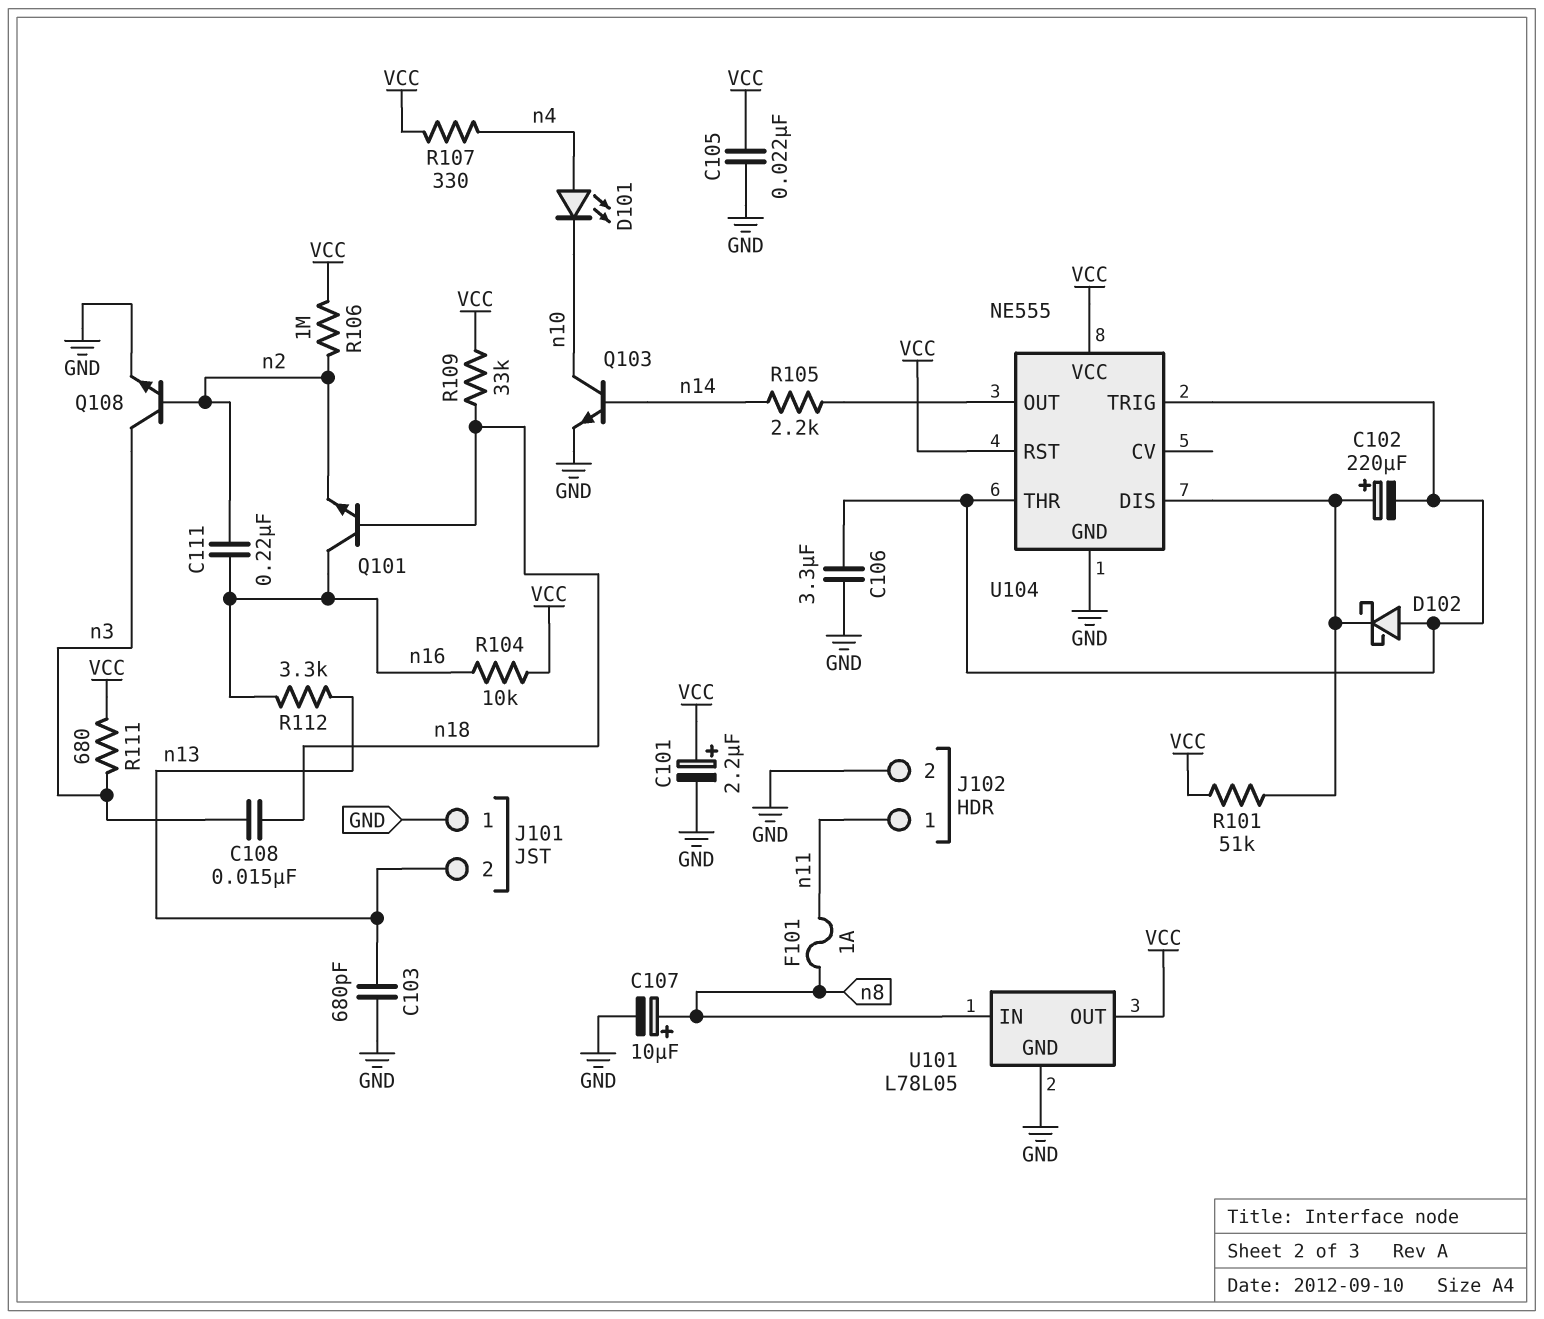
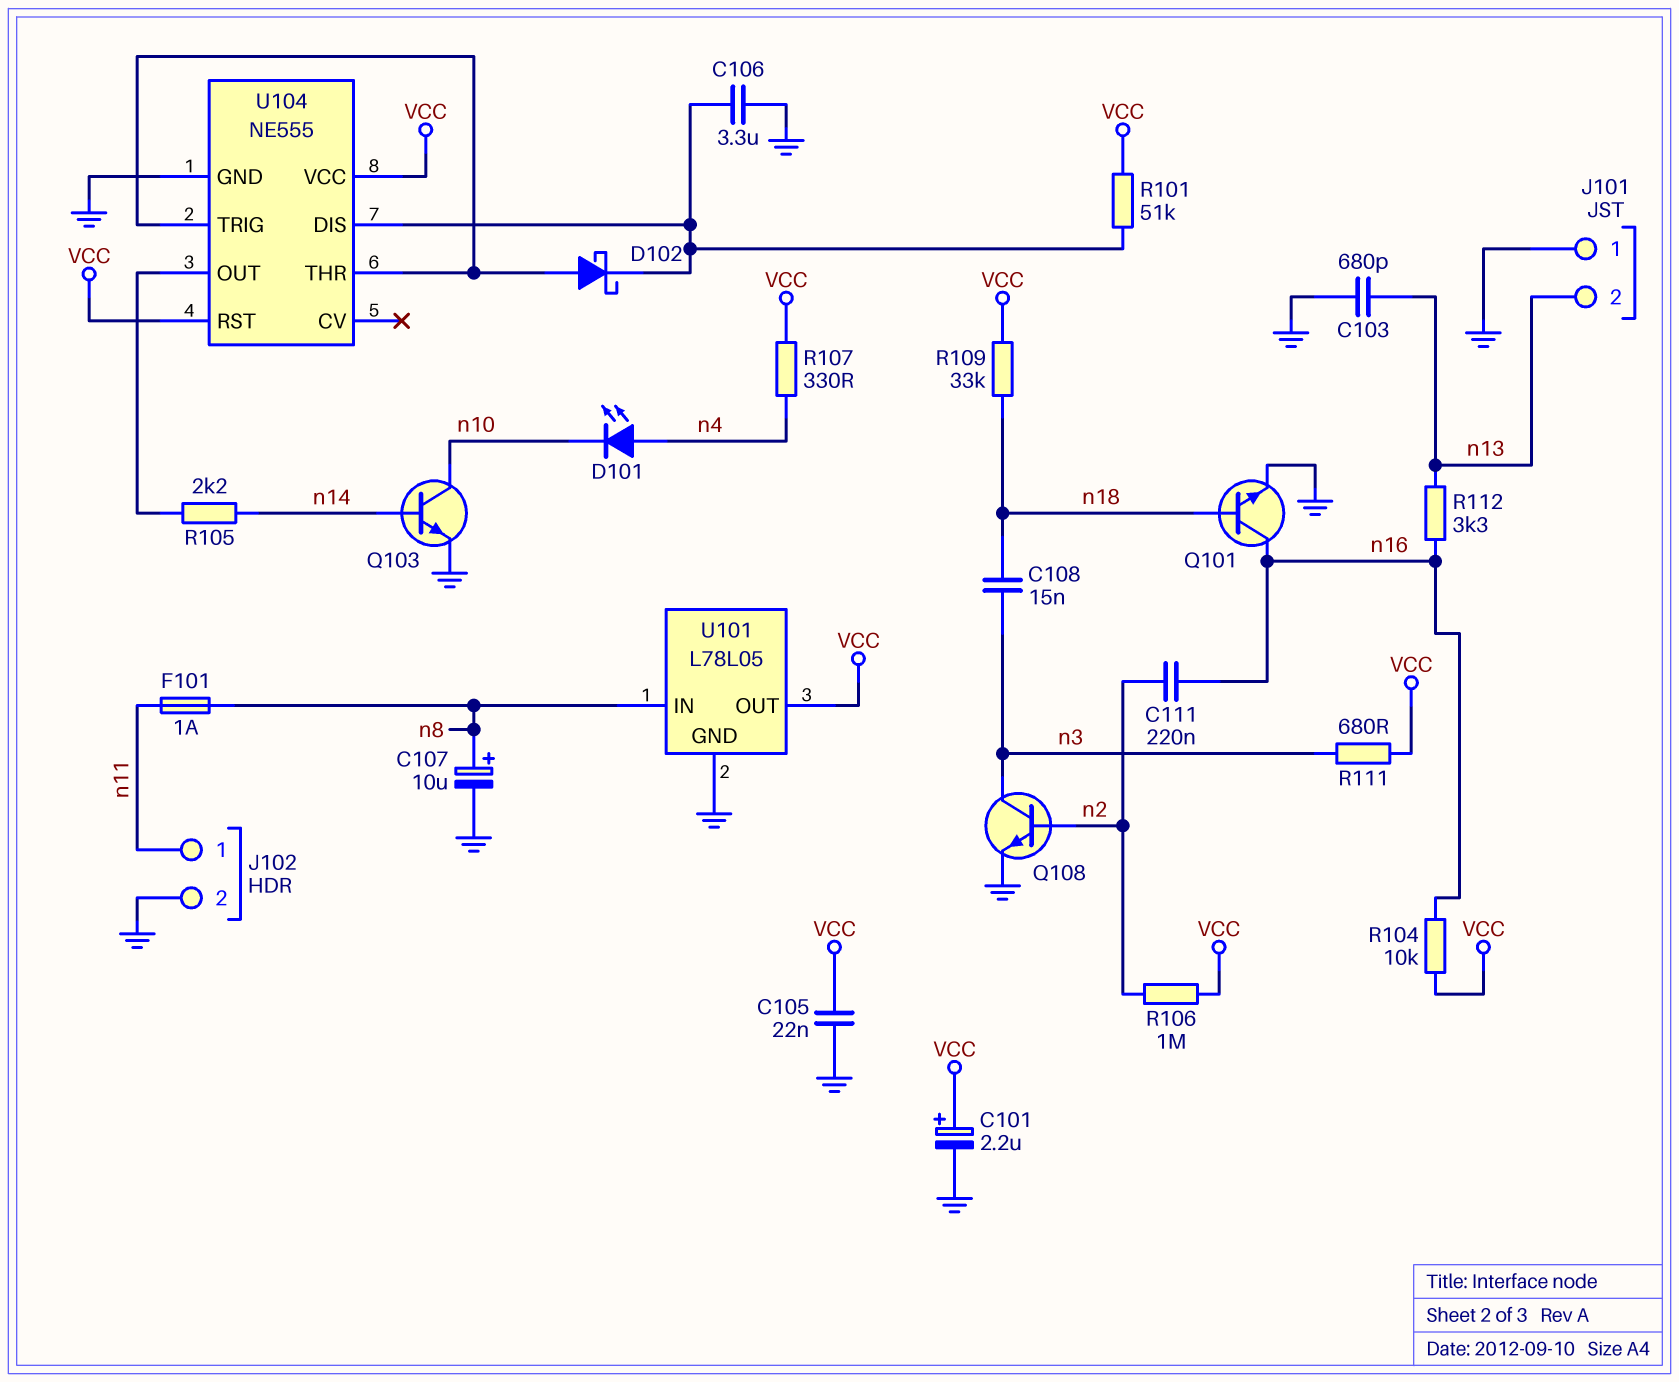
C102: 220uF (plus U104/DIS, minus U104/THR) -> none
C106: 3.3uF (GND, U104/THR) -> 3.3uF (GND, U104/DIS)
Q101: NPN (B n18, C n16, E n2) -> NPN (B n18, C n16, E GND)

